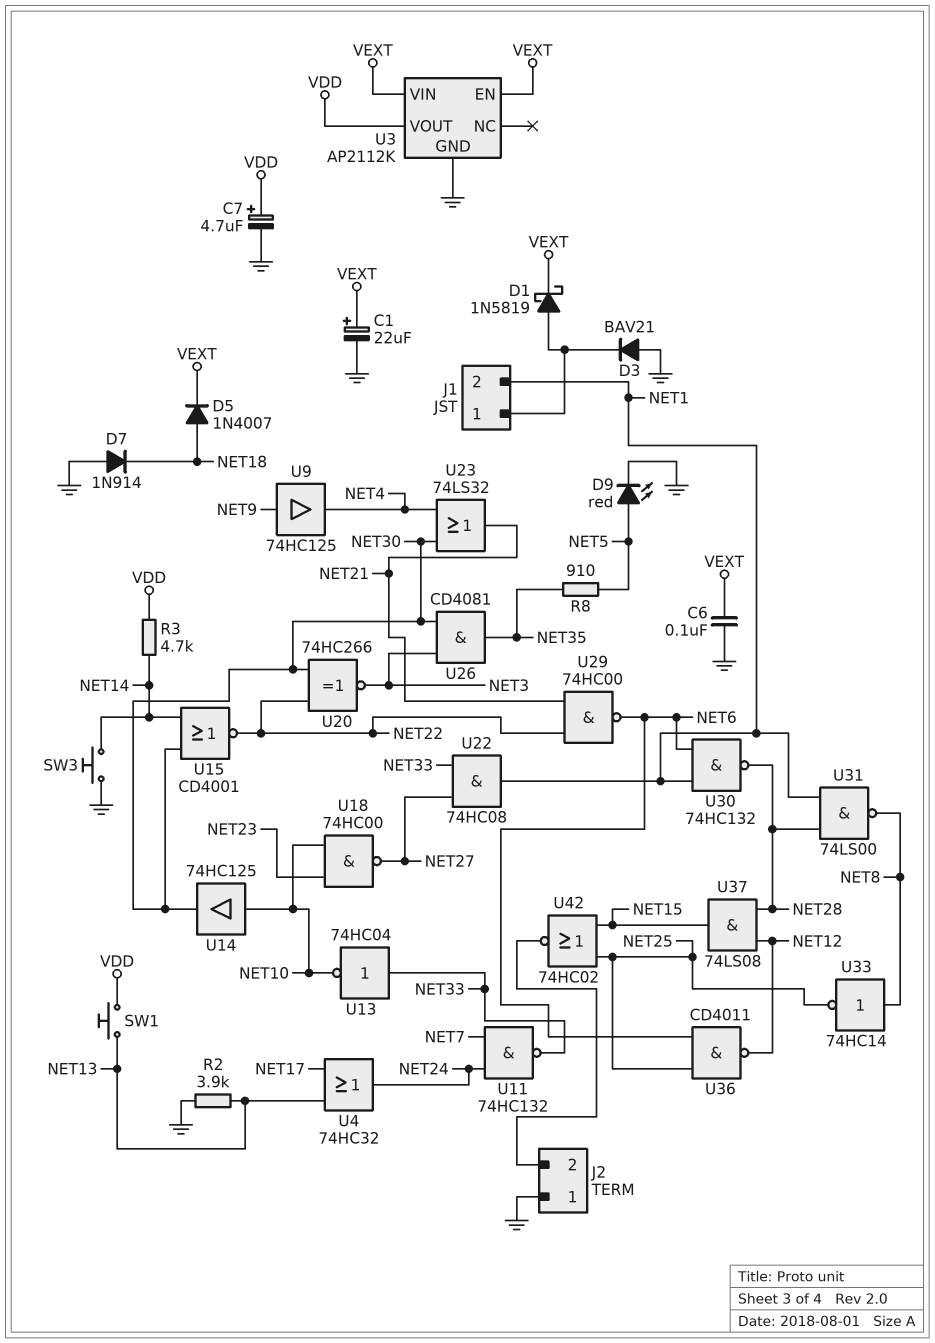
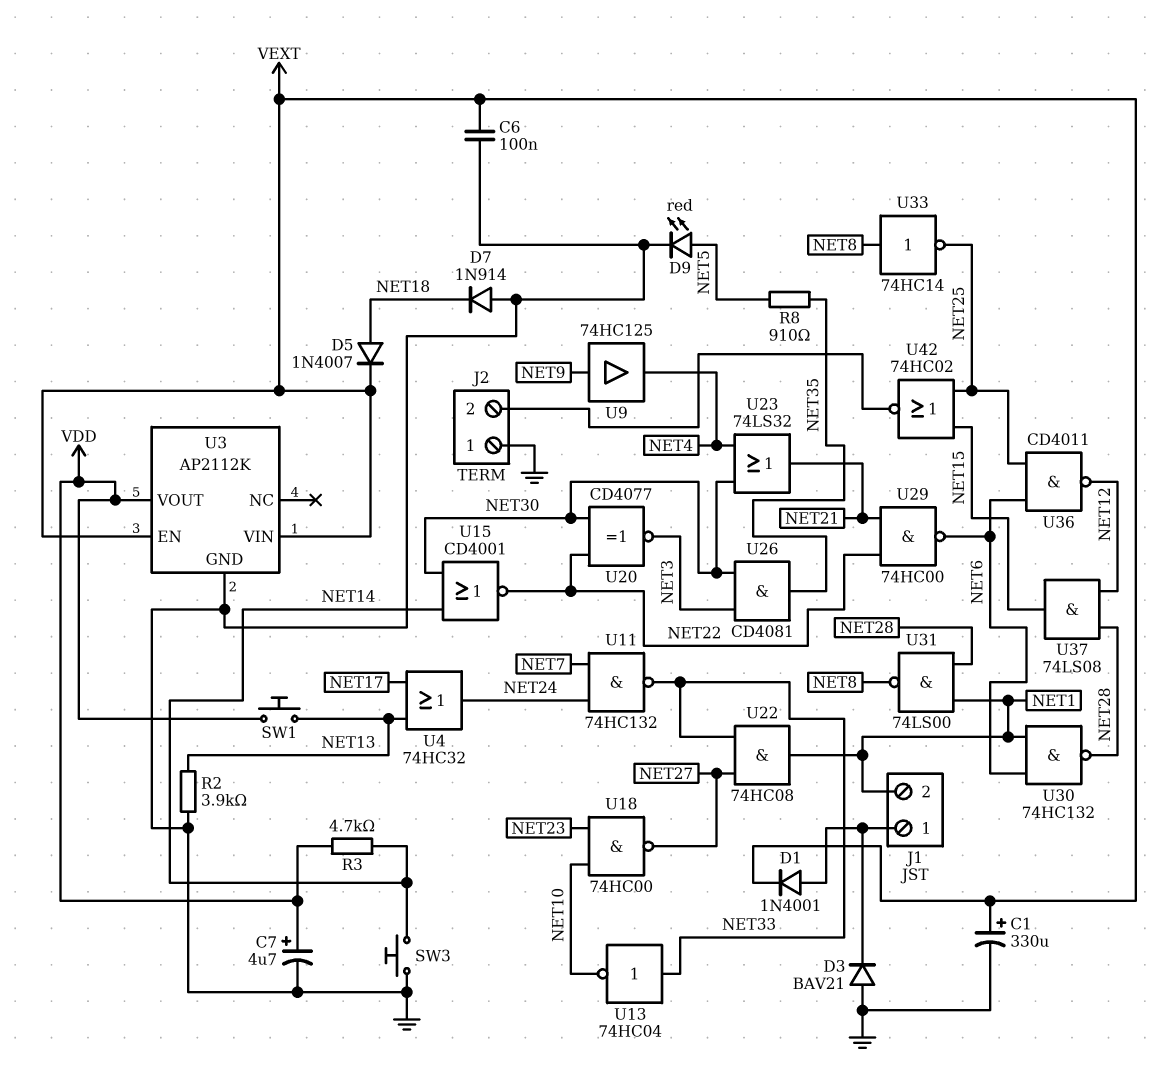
C1: 22uF (plus VEXT, minus GND) -> 330uF (plus VEXT, minus GND)
D1: schottky 1N5819 (A J1/1, K VEXT) -> diode 1N4001 (A J1/1, K VEXT)
U14: buffer 74HC125 (in NET10, out NET30) -> none
U20: XNOR 74HC266 (in NET22, in NET30, out NET3) -> XNOR CD4077 (in NET22, in NET30, out NET3)

